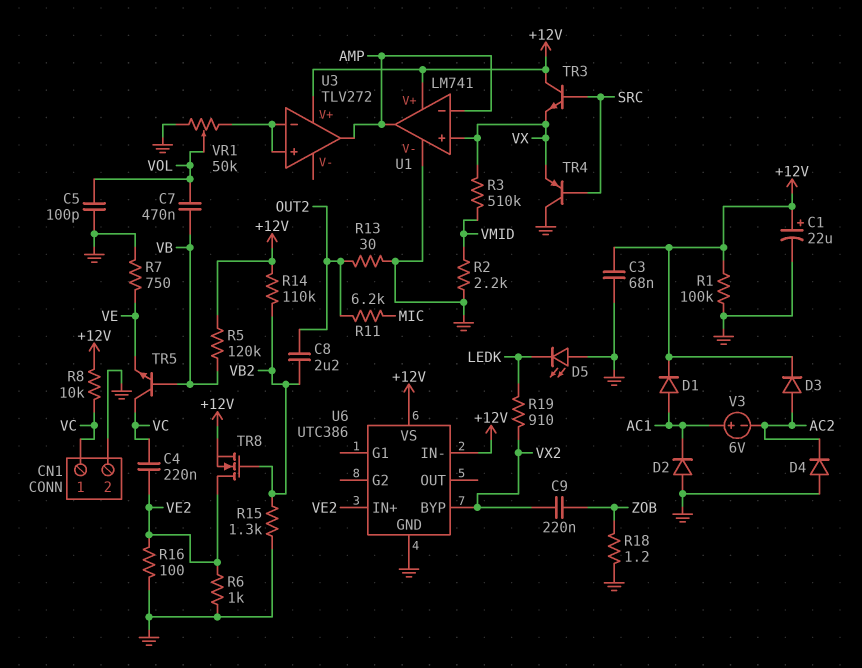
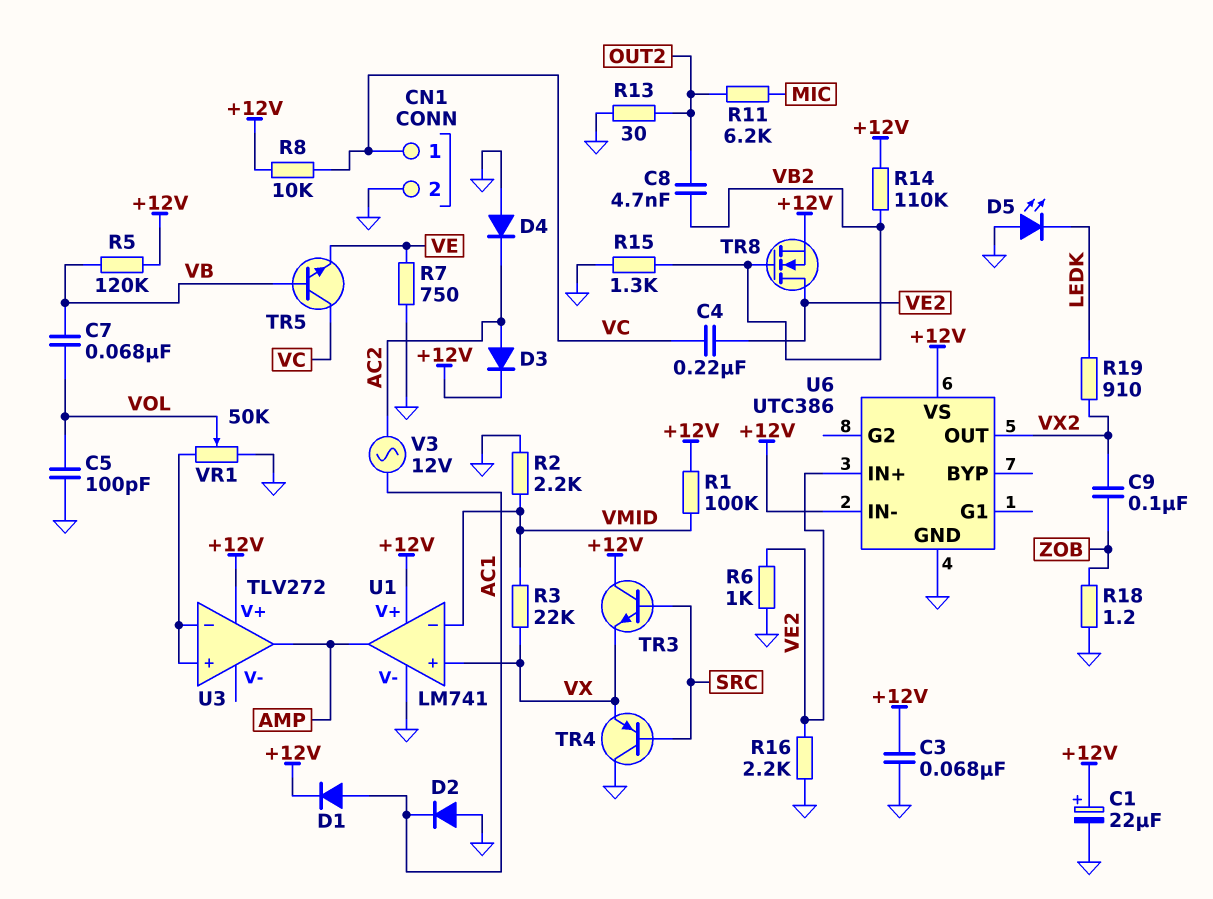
C7: 470nF (VB, VOL) -> 68nF (VB, VOL)
C8: 2.2uF (OUT2, VB2) -> 4.7nF (OUT2, VB2)
C9: 220nF (VX2, ZOB) -> 100nF (VX2, ZOB)
R1: 100k (+12V, GND) -> 100k (+12V, VMID)
R3: 510k (VMID, VX) -> 22k (VMID, VX)
R16: 100 (GND, VE2) -> 2.2k (GND, VE2)
U1 pin in-: AMP -> VMID
U6 pin BYP: VX2 -> none
U6 pin OUT: none -> VX2
V3: 6V (plus AC1, minus AC2) -> AC 12V (AC1, AC2)

